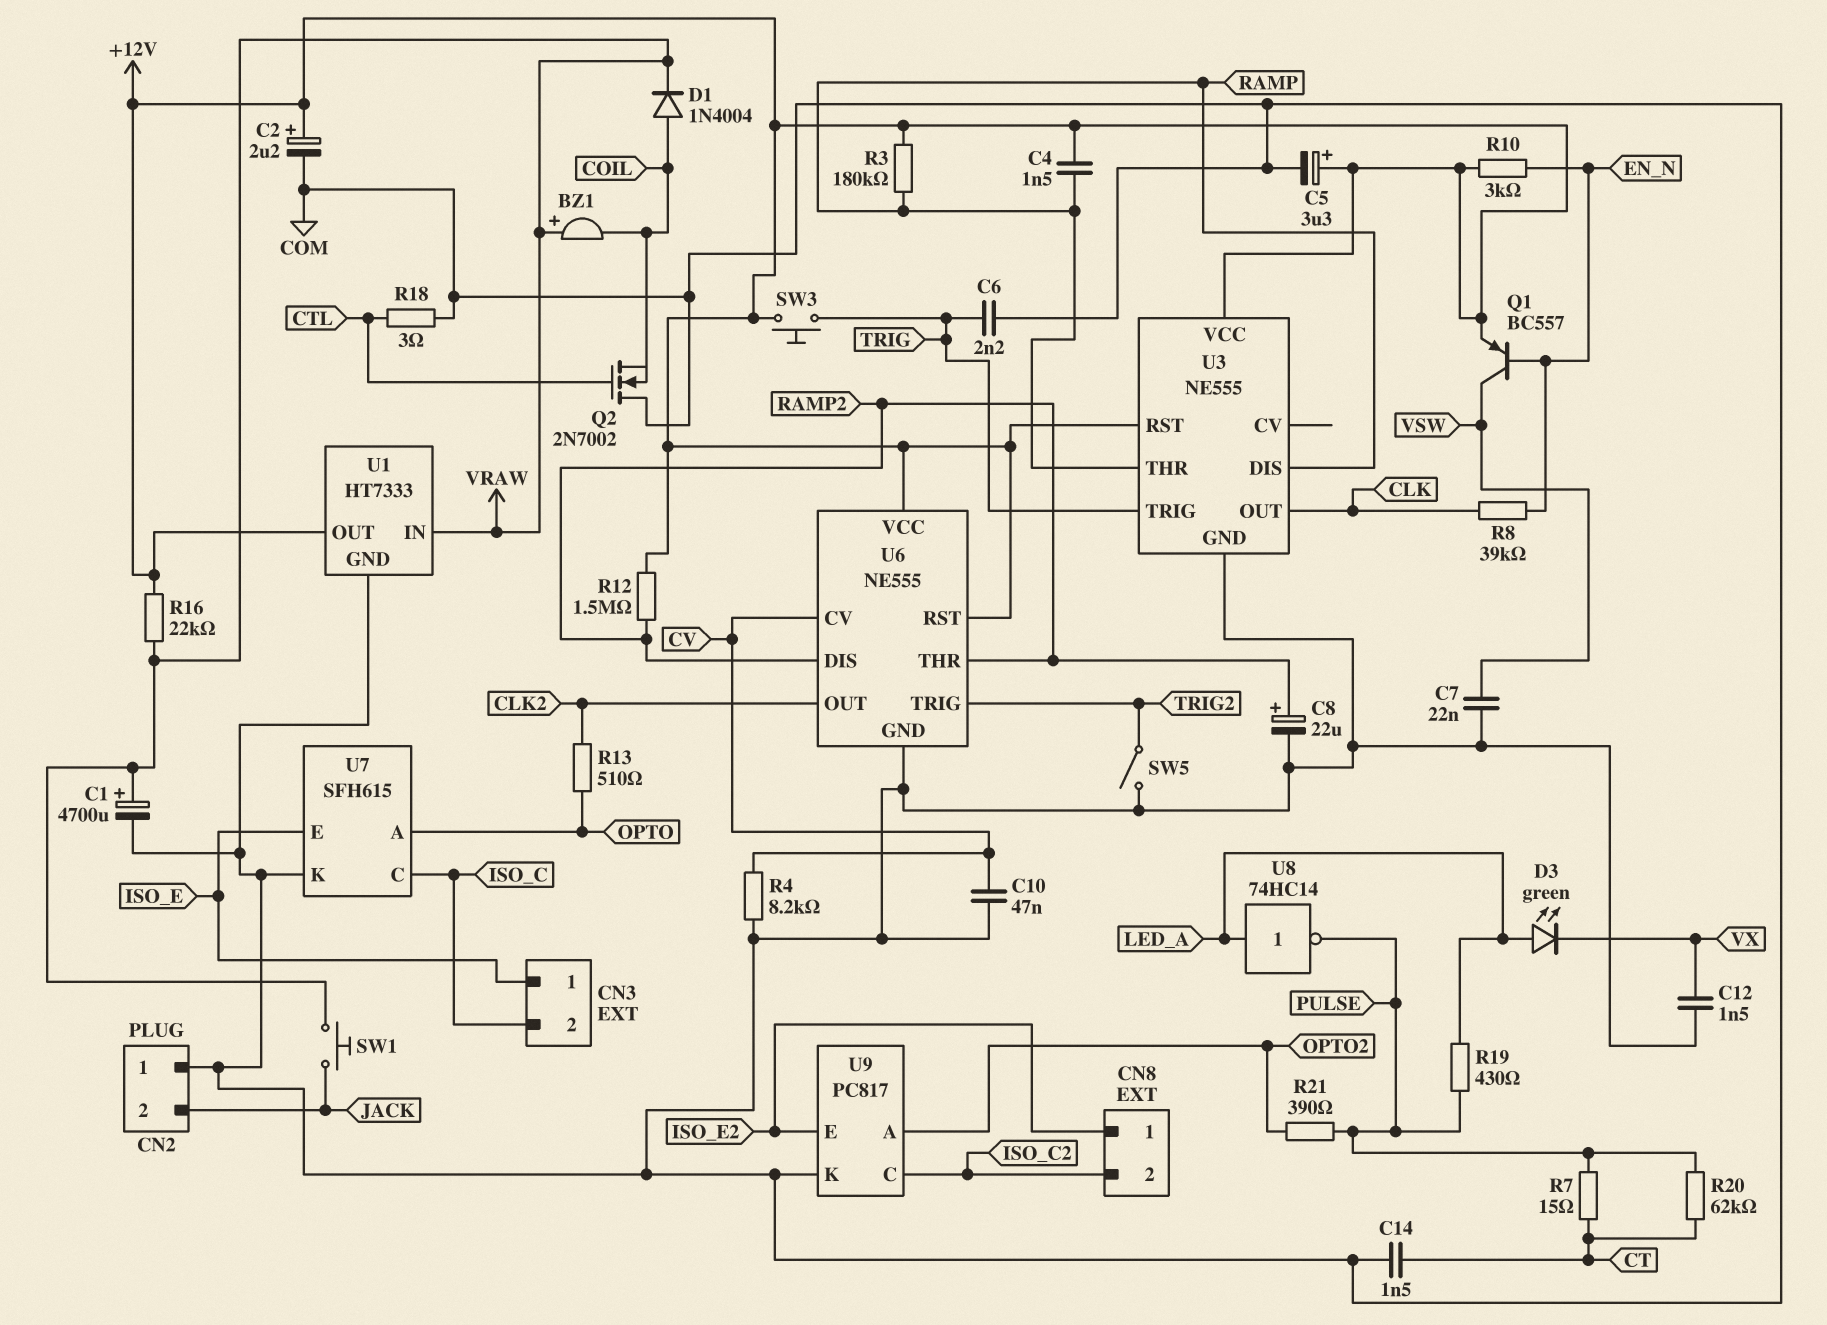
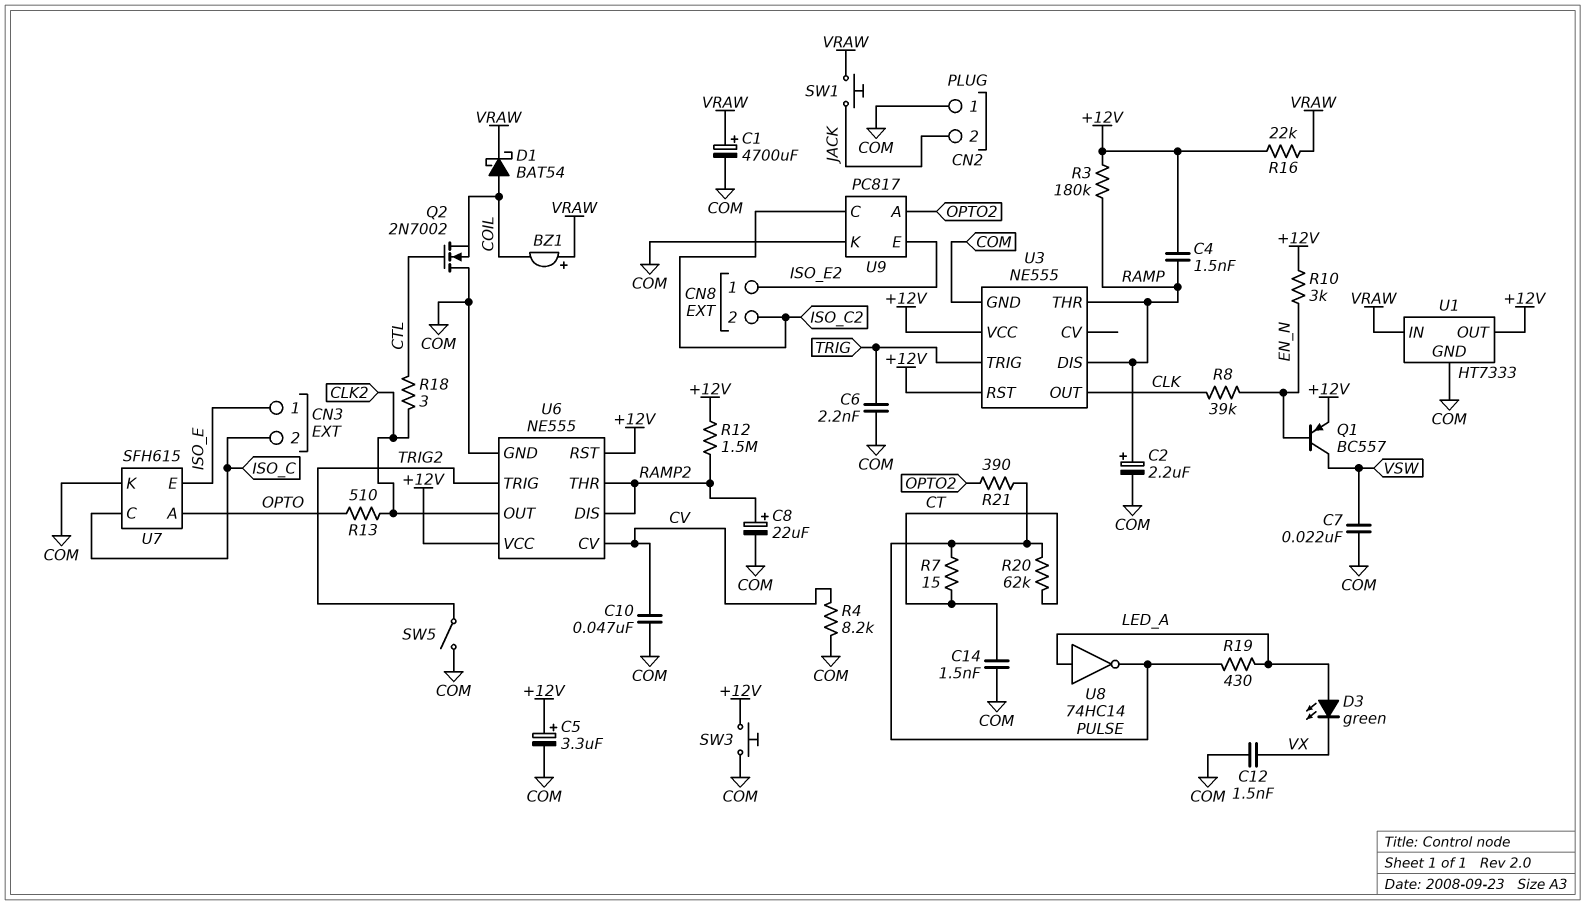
C2: 2.2uF (plus +12V, minus COM) -> 2.2uF (plus RAMP, minus COM)
D1: diode 1N4004 (A COIL, K VRAW) -> schottky BAT54 (A COIL, K VRAW)
R18: 3 (COM, CTL) -> 3 (CLK2, CTL)
SW3: button (+12V, TRIG) -> button (+12V, COM)

